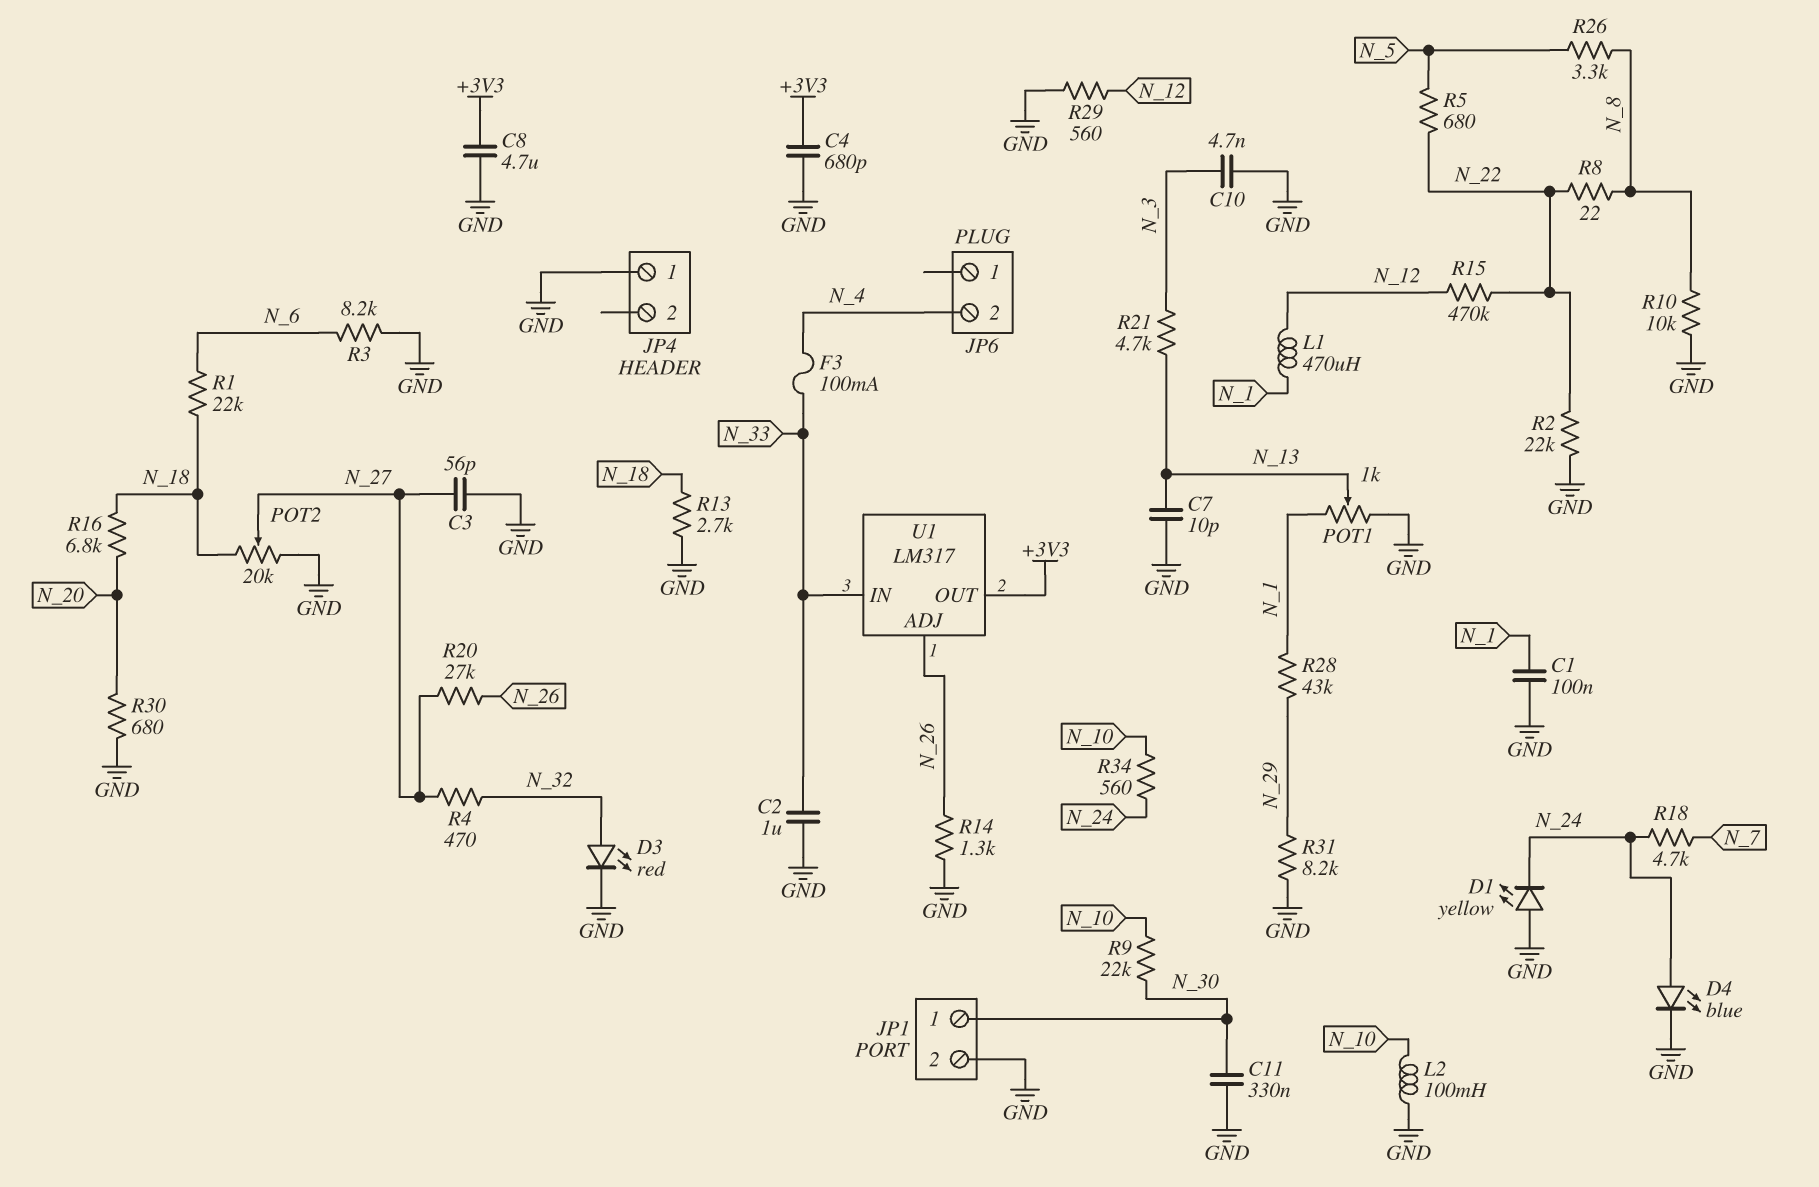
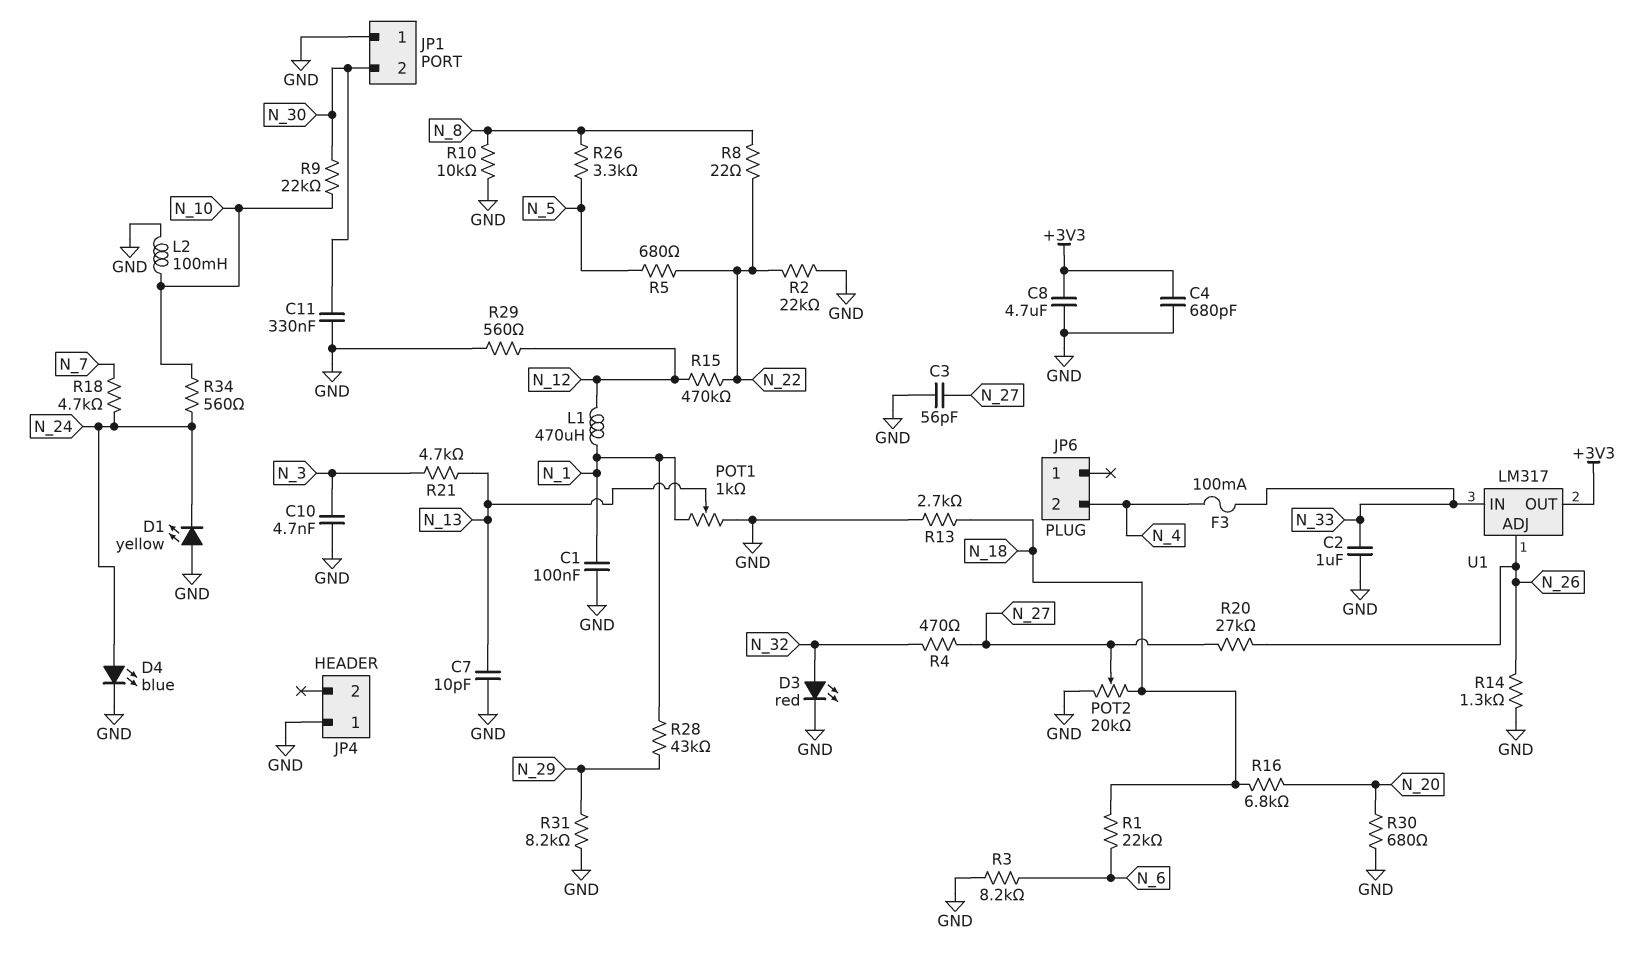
JP1 pin 1: N_30 -> GND
JP1 pin 2: GND -> N_30

